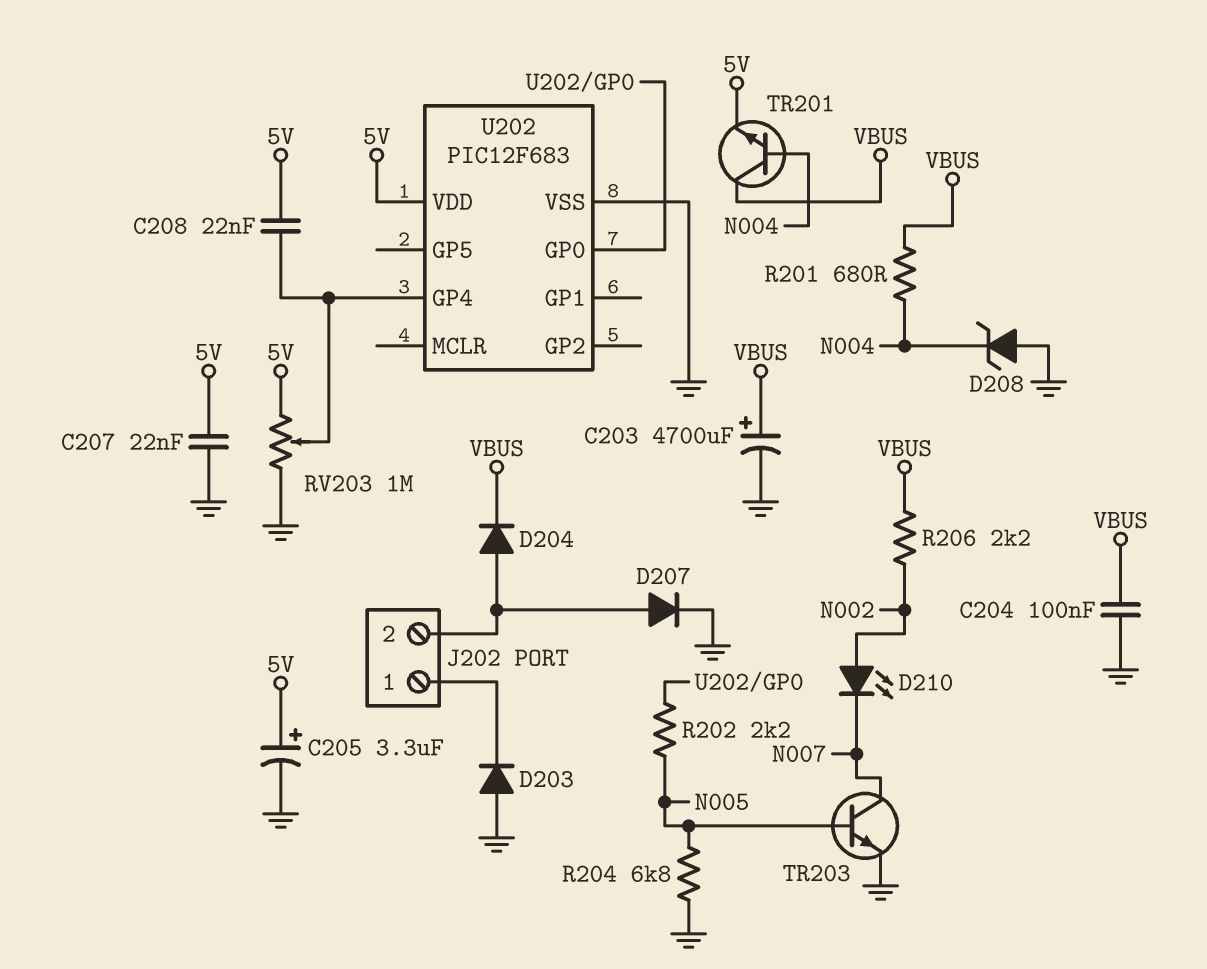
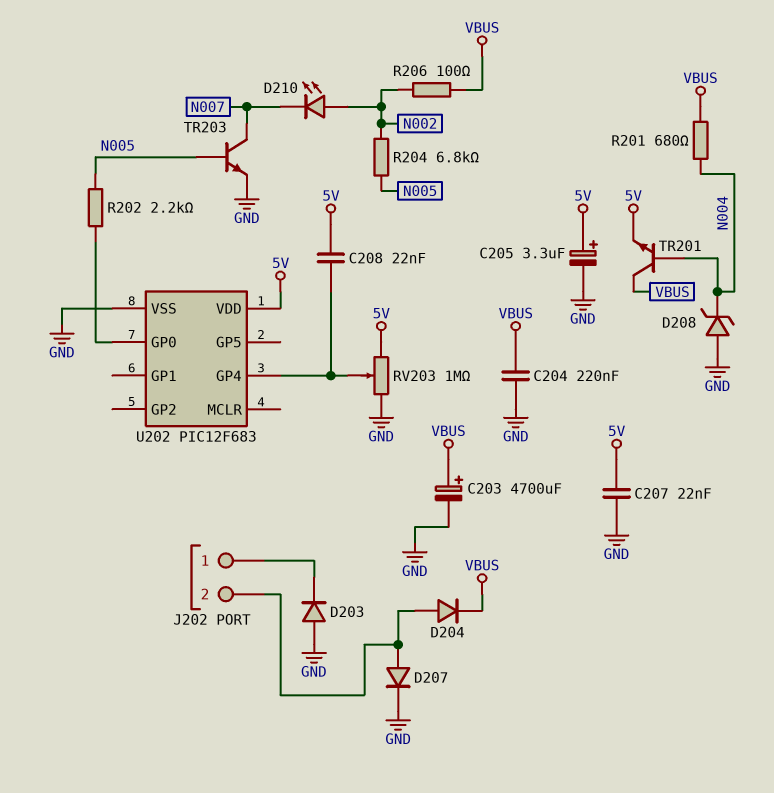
C204: 100nF (GND, VBUS) -> 220nF (GND, VBUS)
R204: 6.8k (GND, N005) -> 6.8k (N002, N005)
R206: 2.2k (N002, VBUS) -> 100 (N002, VBUS)

